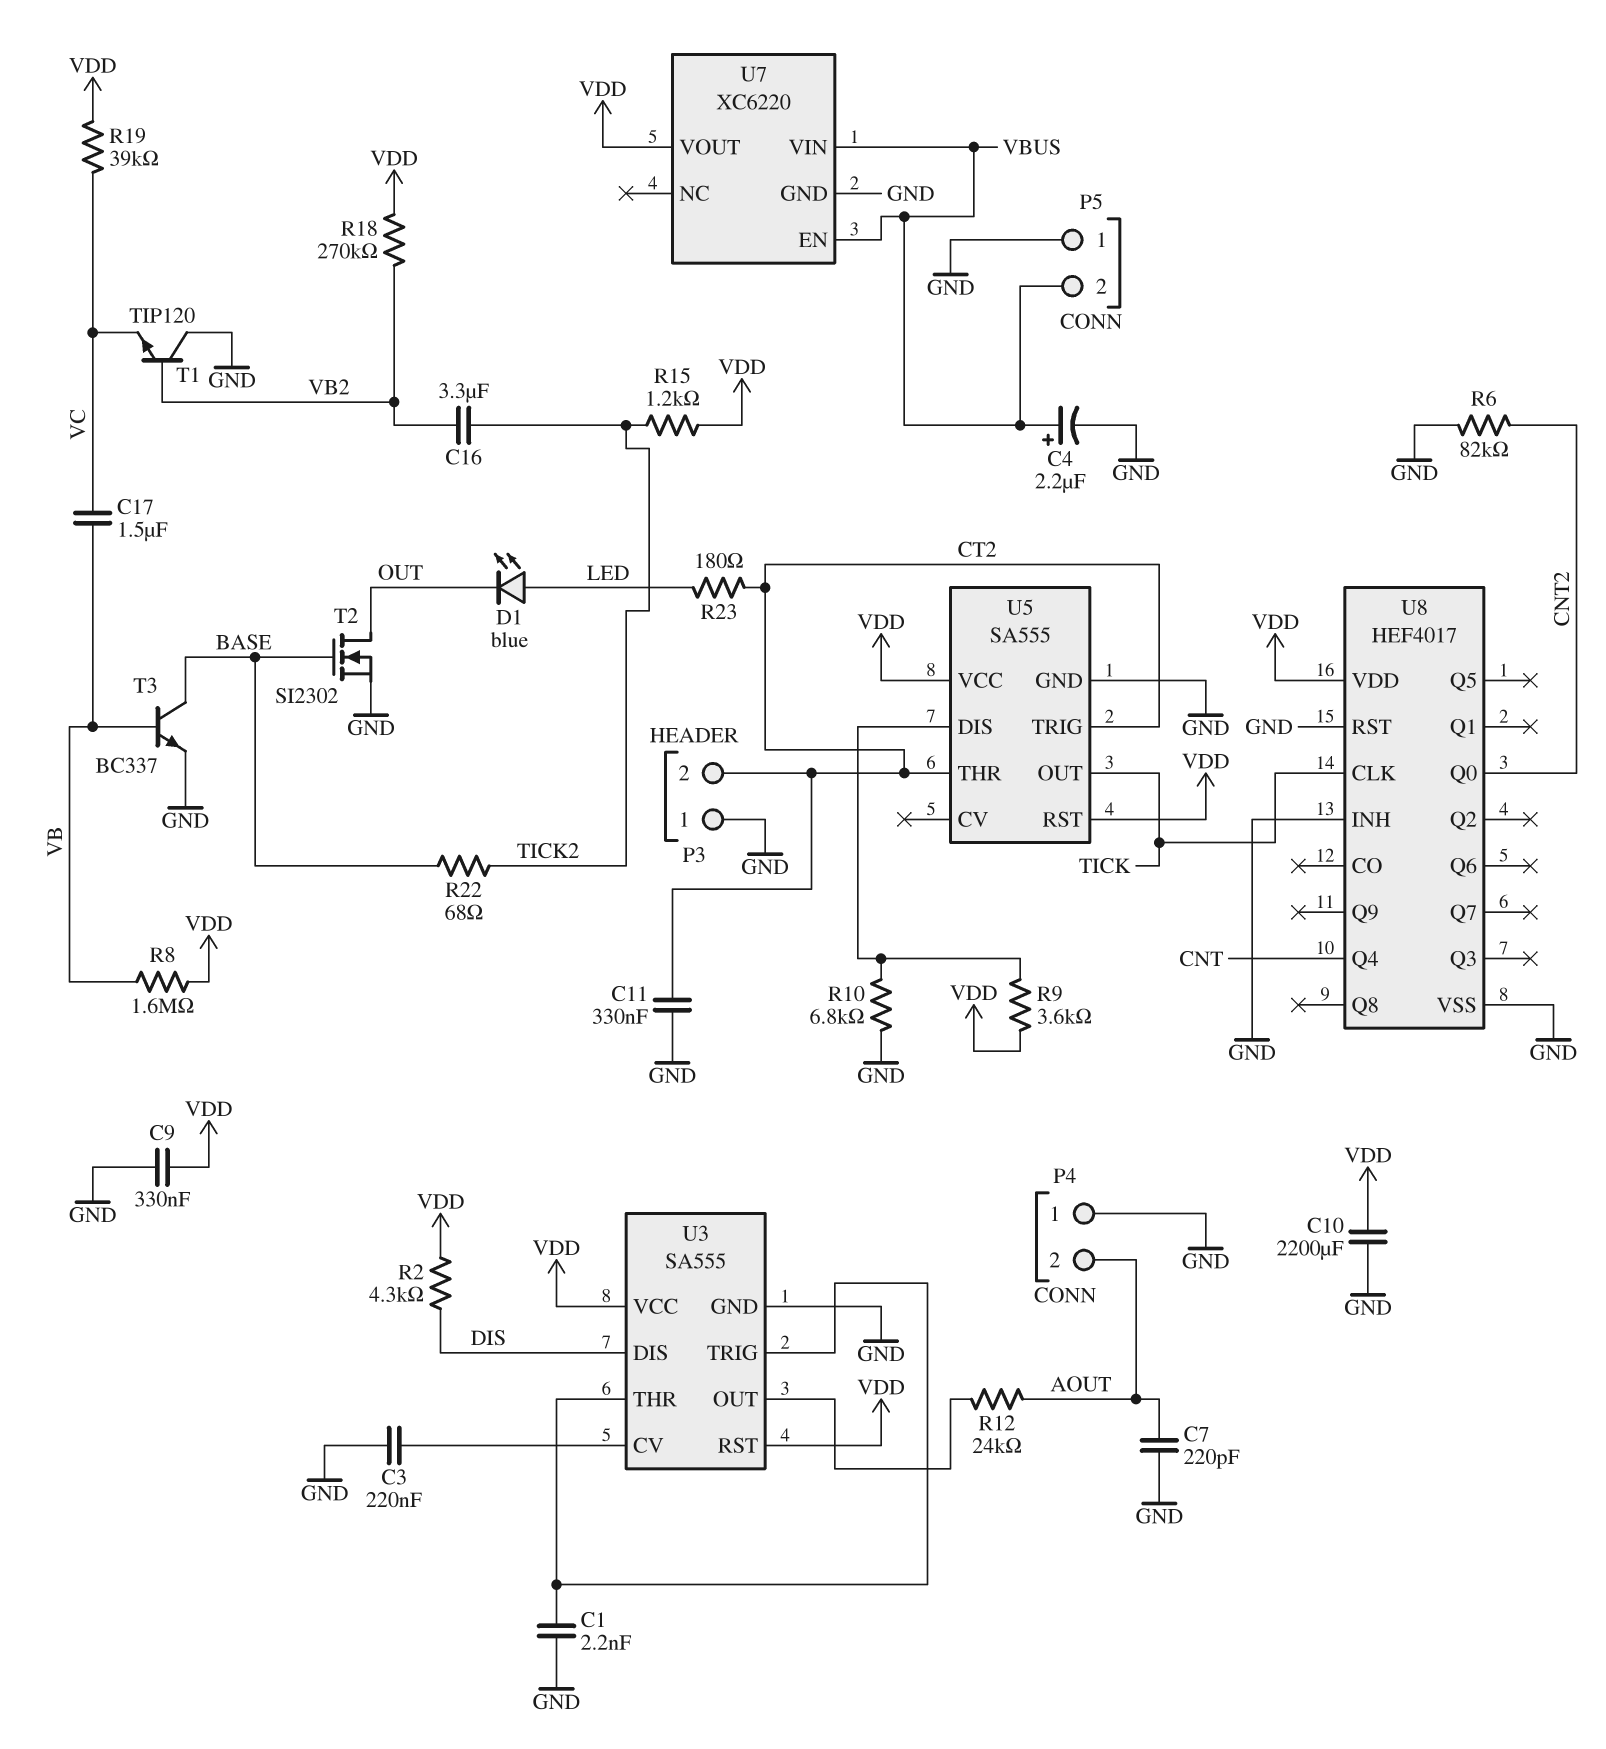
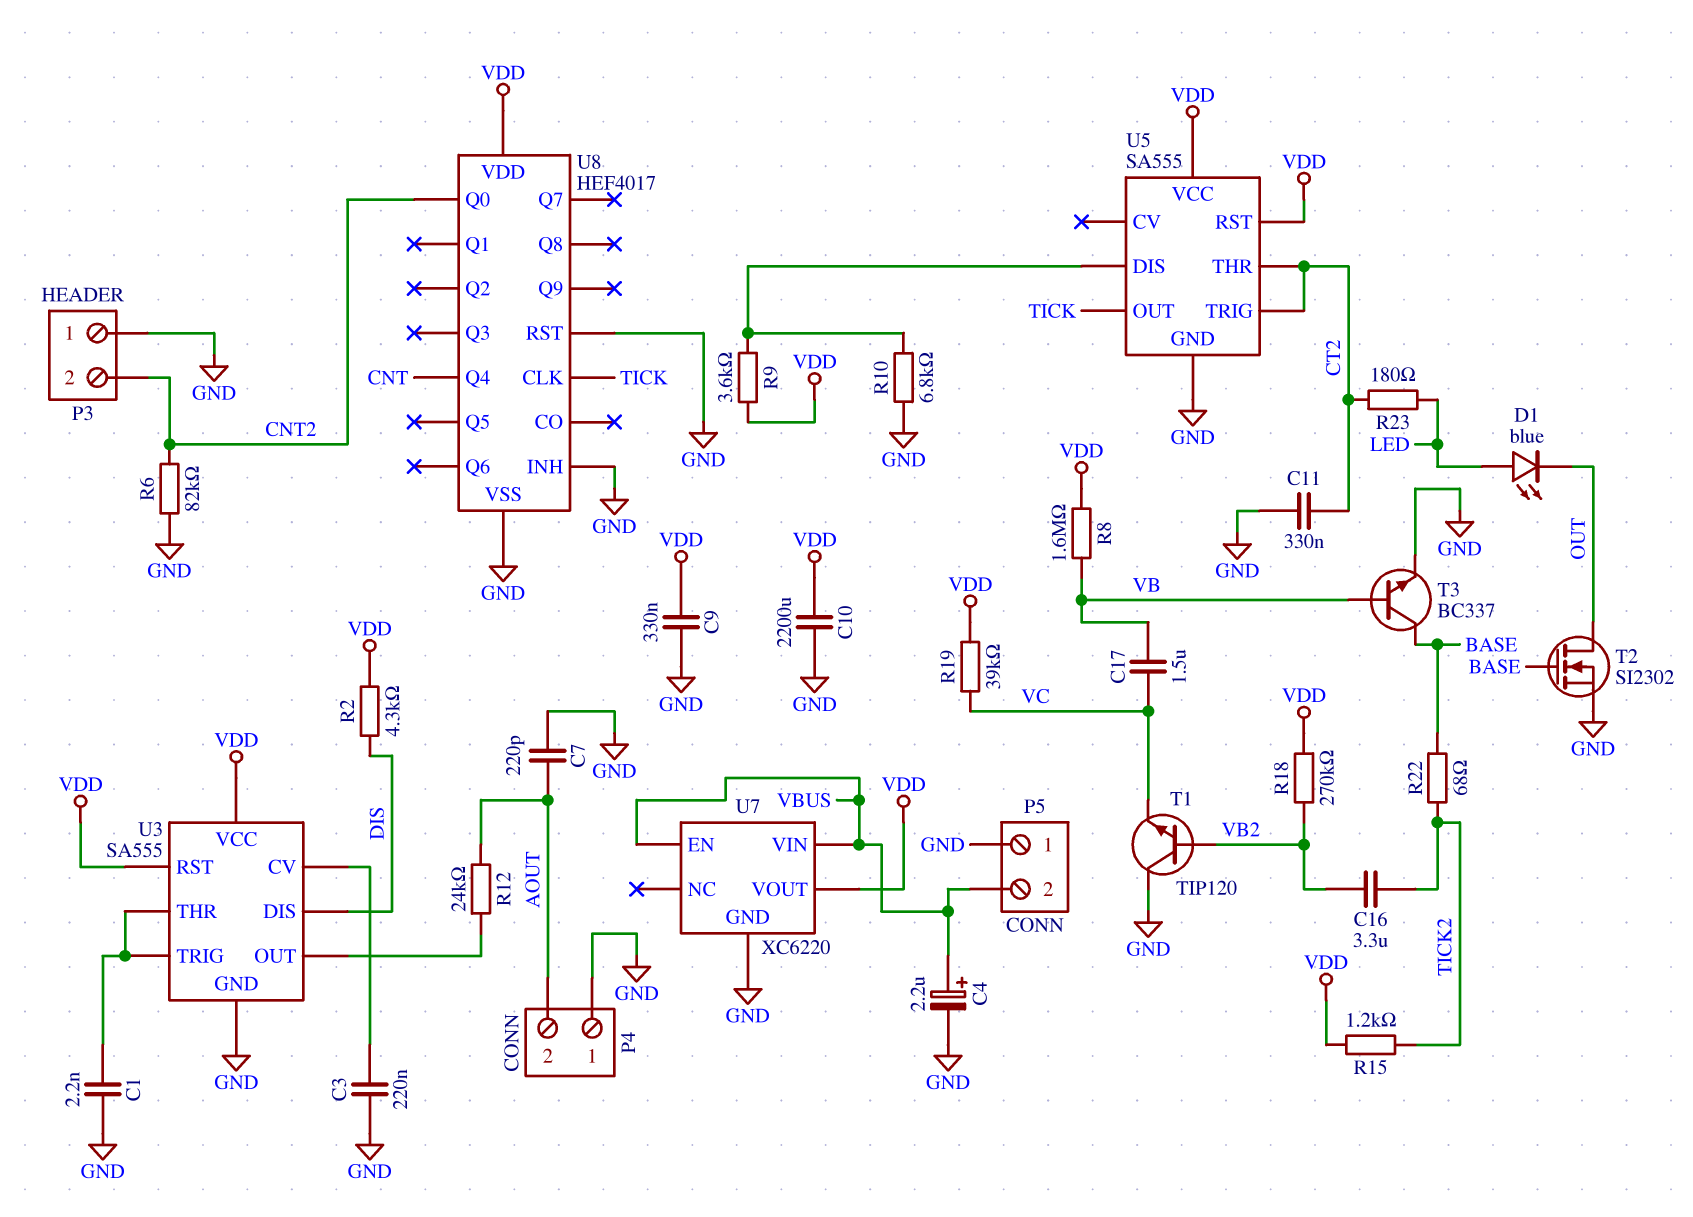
P3 pin 2: CT2 -> CNT2

